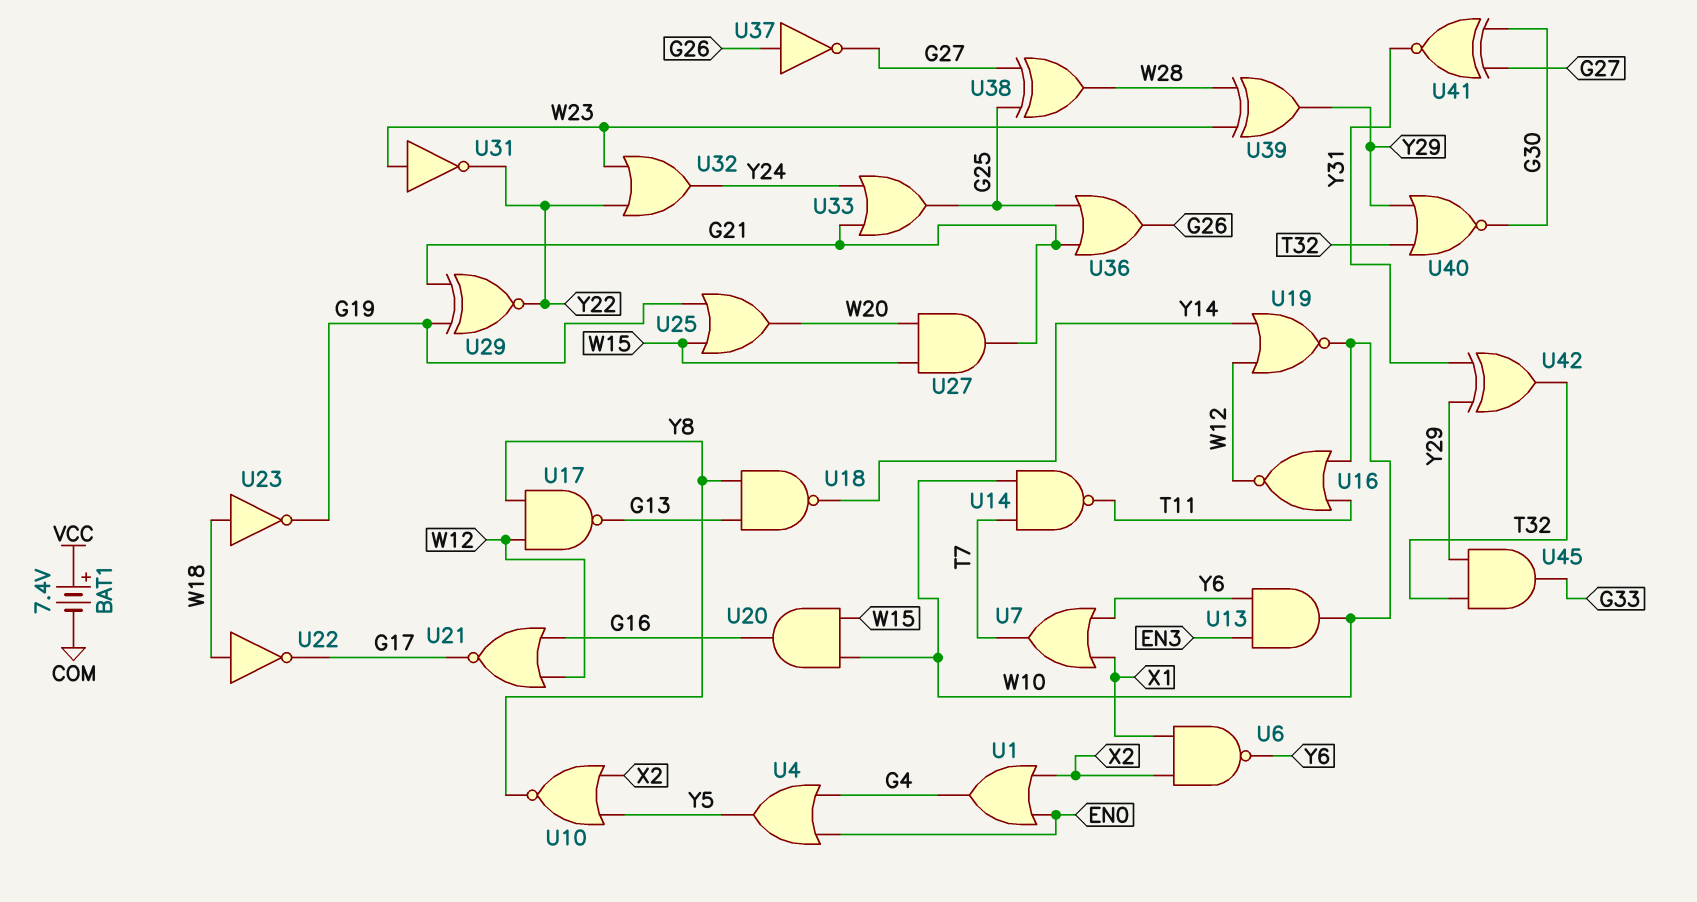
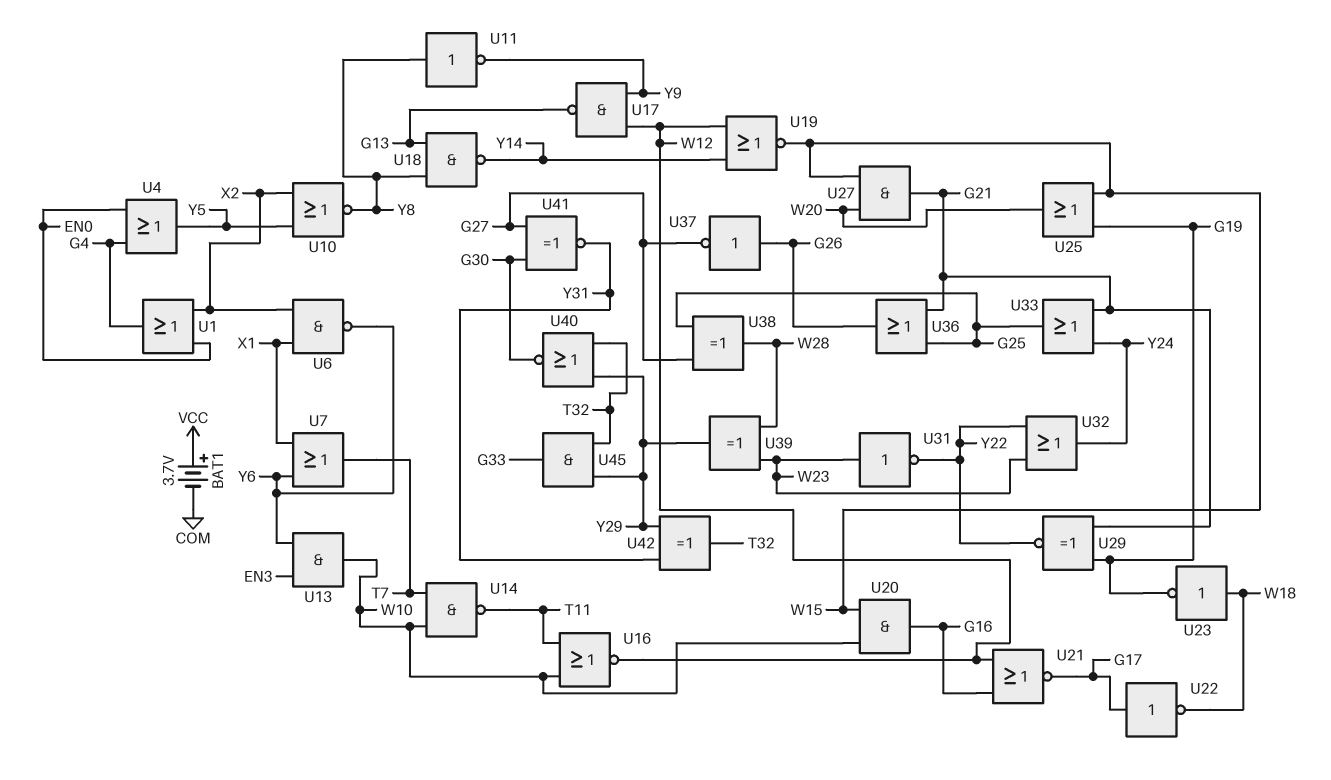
BAT1: 7.4V (plus VCC, minus COM) -> 3.7V (plus VCC, minus COM)
U11: none -> NOT (in Y8, out Y9)
U17: NAND (in W12, in Y8, out G13) -> NAND (in W12, in Y9, out G13)
U19: NOR (in W12, in Y14, out W10) -> NOR (in W12, in Y14, out W15)
U22: NOT (in W18, out G17) -> NOT (in G17, out W18)

